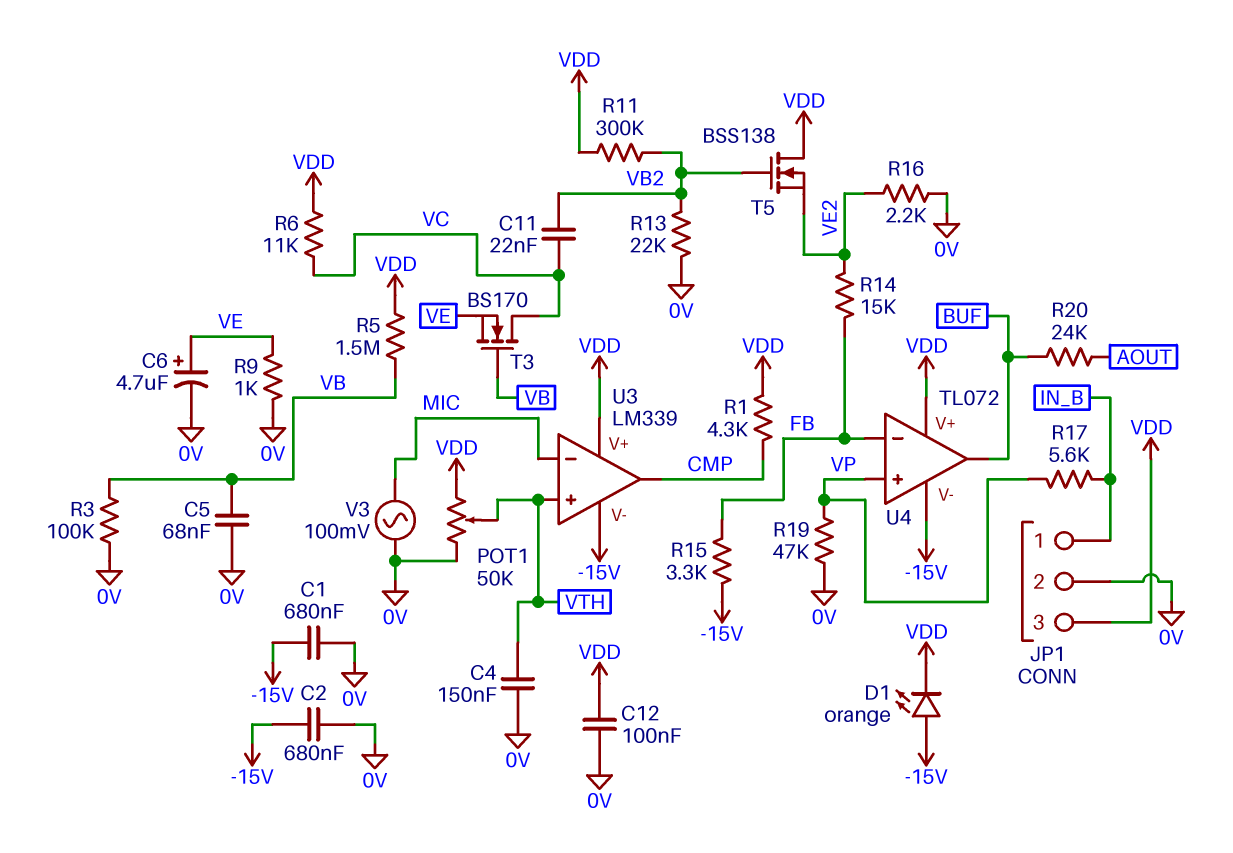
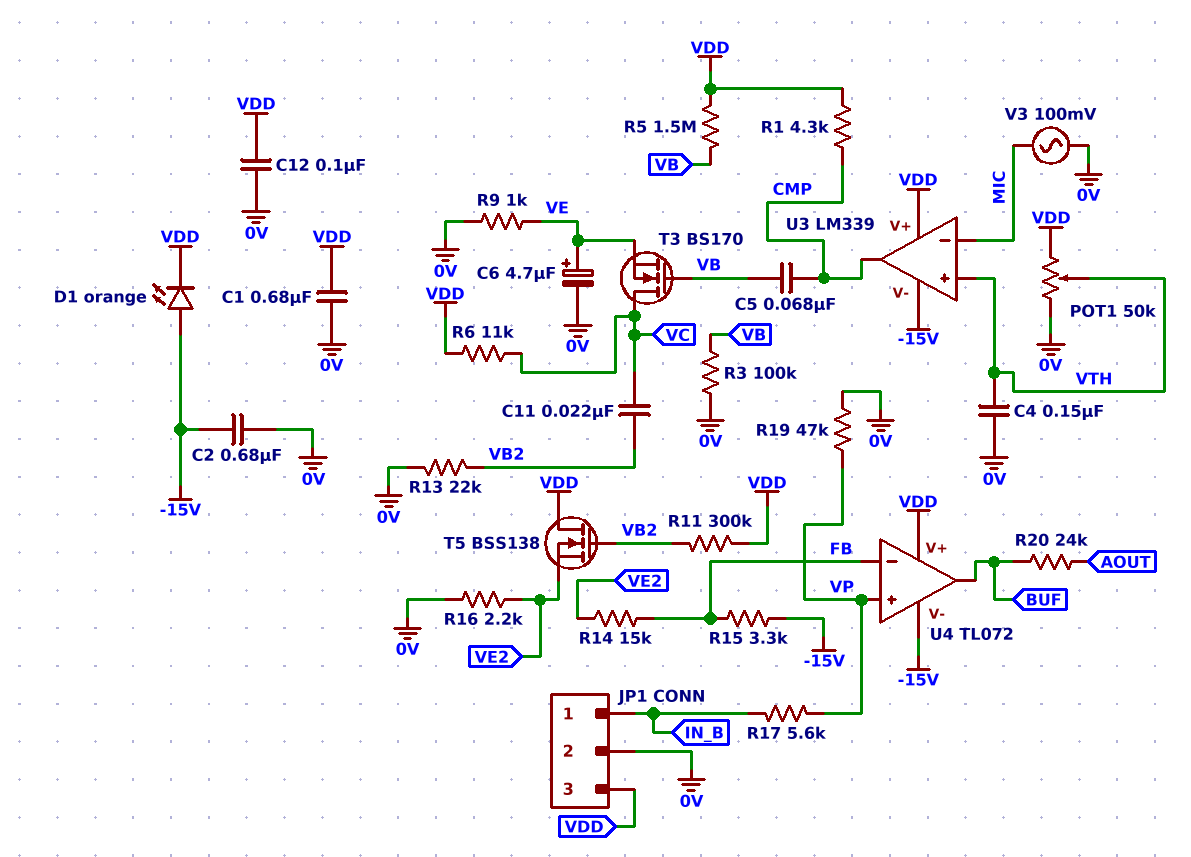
C1: 680nF (-15V, 0V) -> 680nF (0V, VDD)
C5: 68nF (0V, VB) -> 68nF (CMP, VB)

